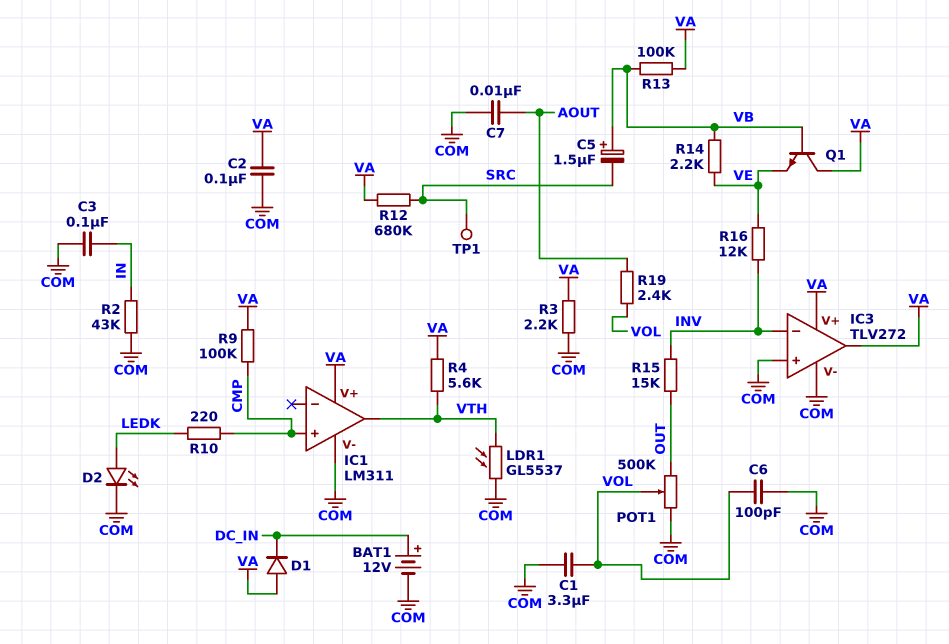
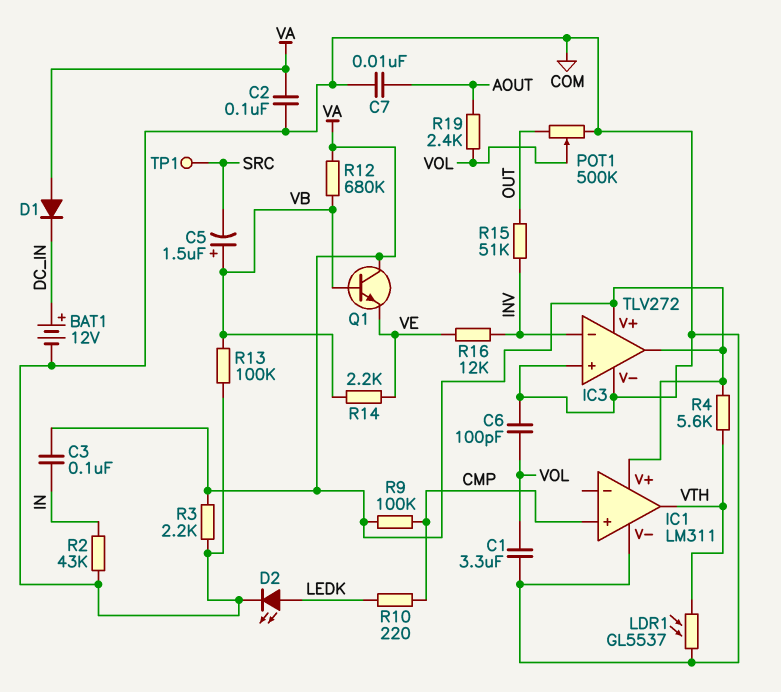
C3: 100nF (COM, IN) -> 100nF (IN, VA)
R12: 680k (SRC, VA) -> 680k (VA, VB)
R13: 100k (VA, VB) -> 100k (COM, VB)
R15: 15k (INV, OUT) -> 51k (INV, OUT)

